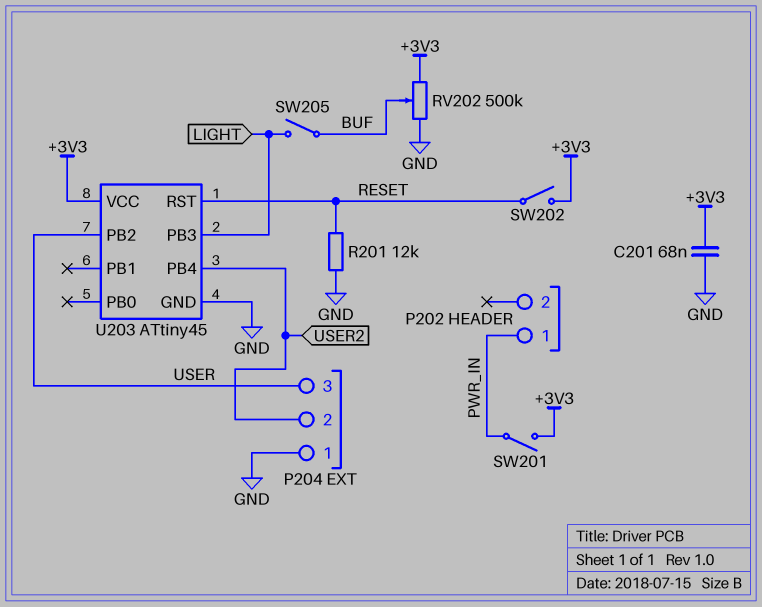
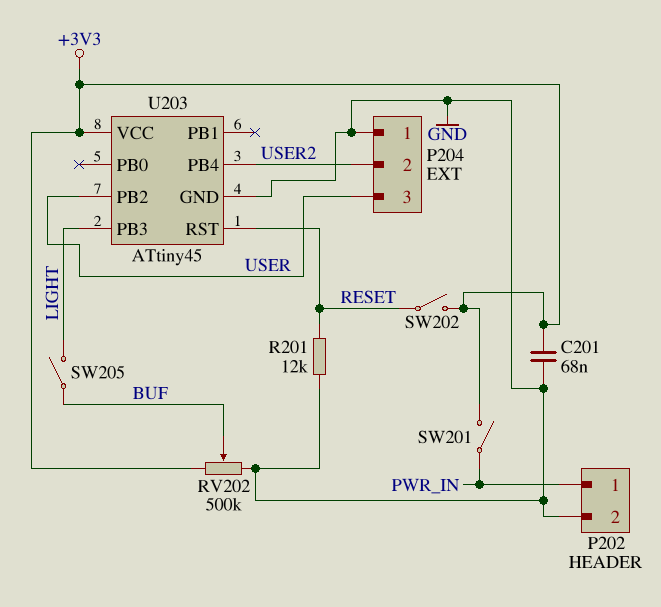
P202 pin 2: none -> GND

